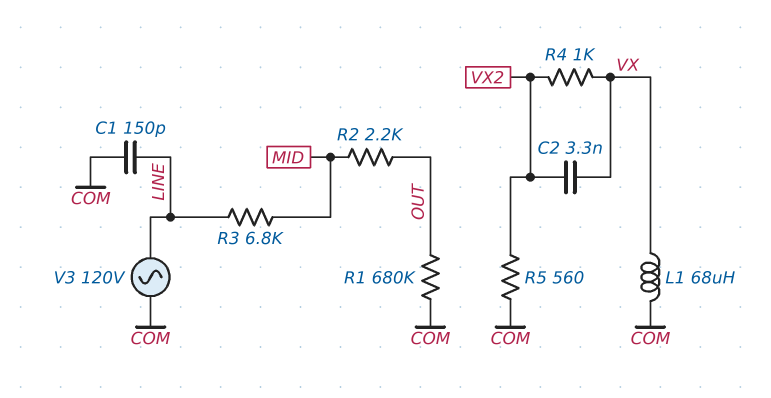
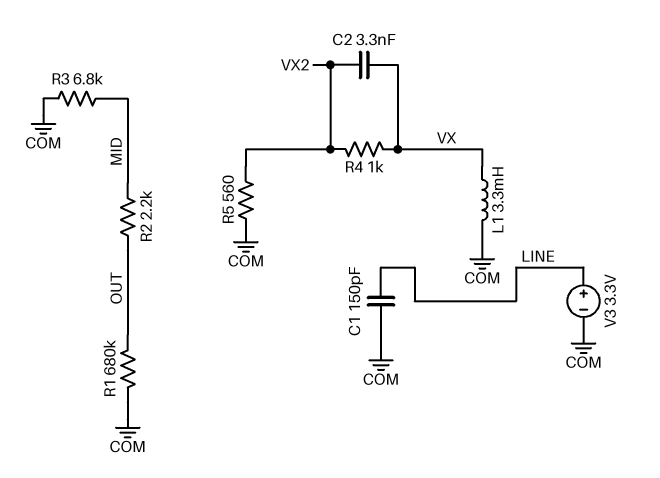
L1: 68uH (COM, VX) -> 3.3mH (COM, VX)
R3: 6.8k (LINE, MID) -> 6.8k (COM, MID)
V3: AC 120V (COM, LINE) -> 3.3V (plus LINE, minus COM)

